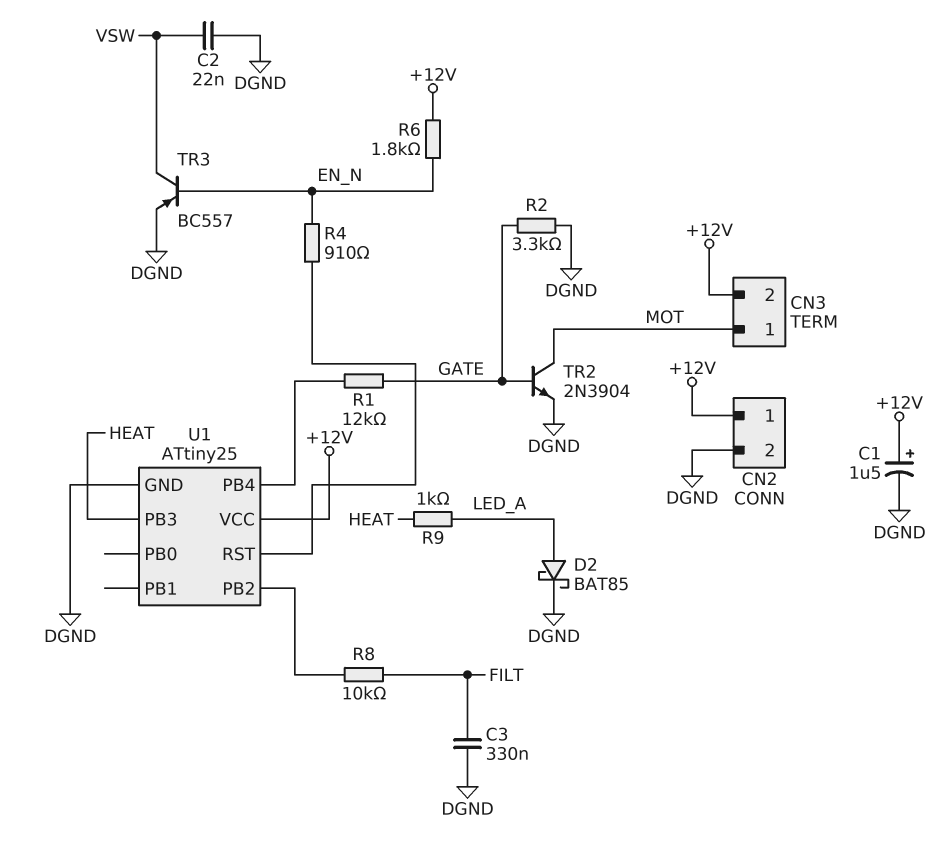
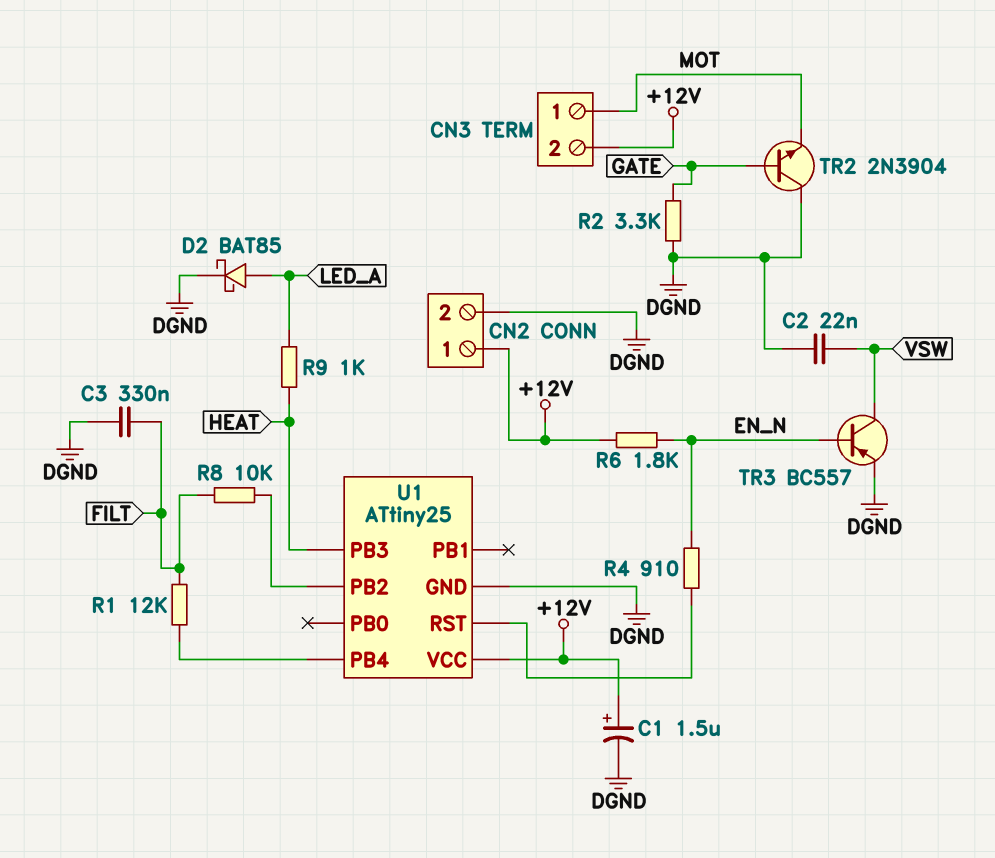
R1: 12k (GATE, U1/PB4) -> 12k (FILT, U1/PB4)
TR2: NPN 2N3904 (B GATE, C MOT, E DGND) -> NPN 2N3904 (B GATE, C DGND, E MOT)

